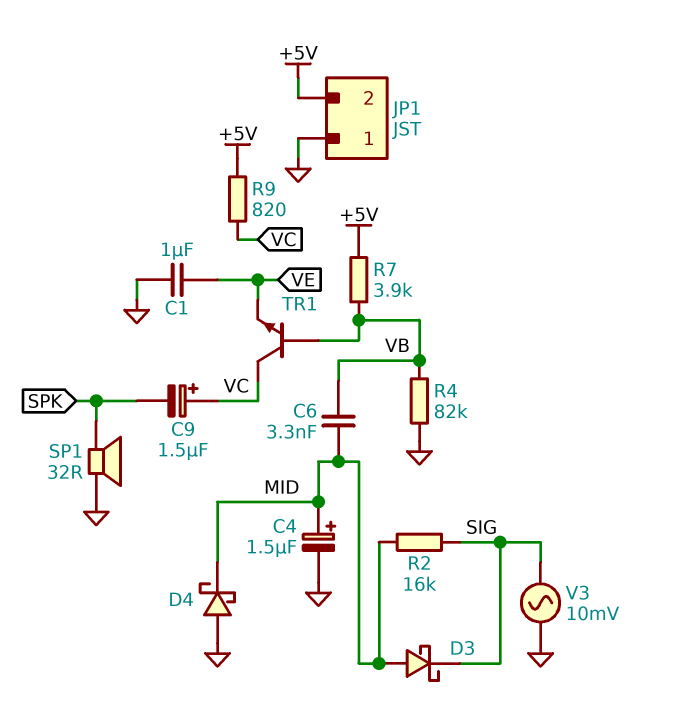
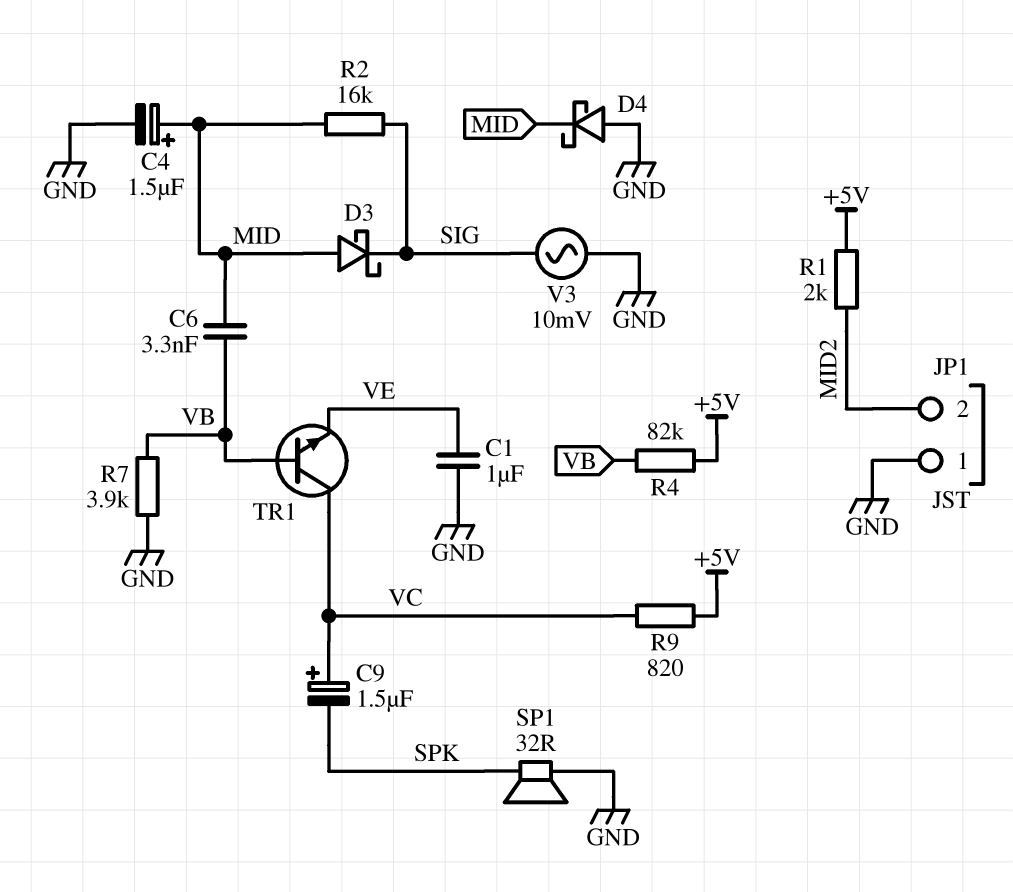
JP1 pin 2: +5V -> MID2
R1: none -> 2k (+5V, MID2)
R4: 82k (GND, VB) -> 82k (+5V, VB)
R7: 3.9k (+5V, VB) -> 3.9k (GND, VB)

